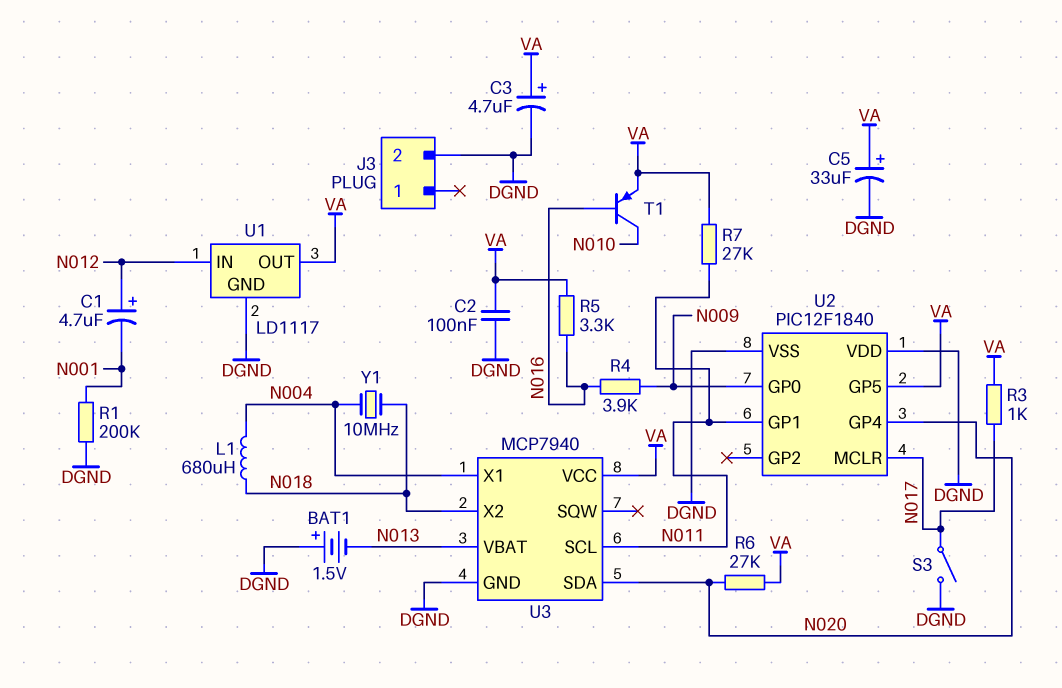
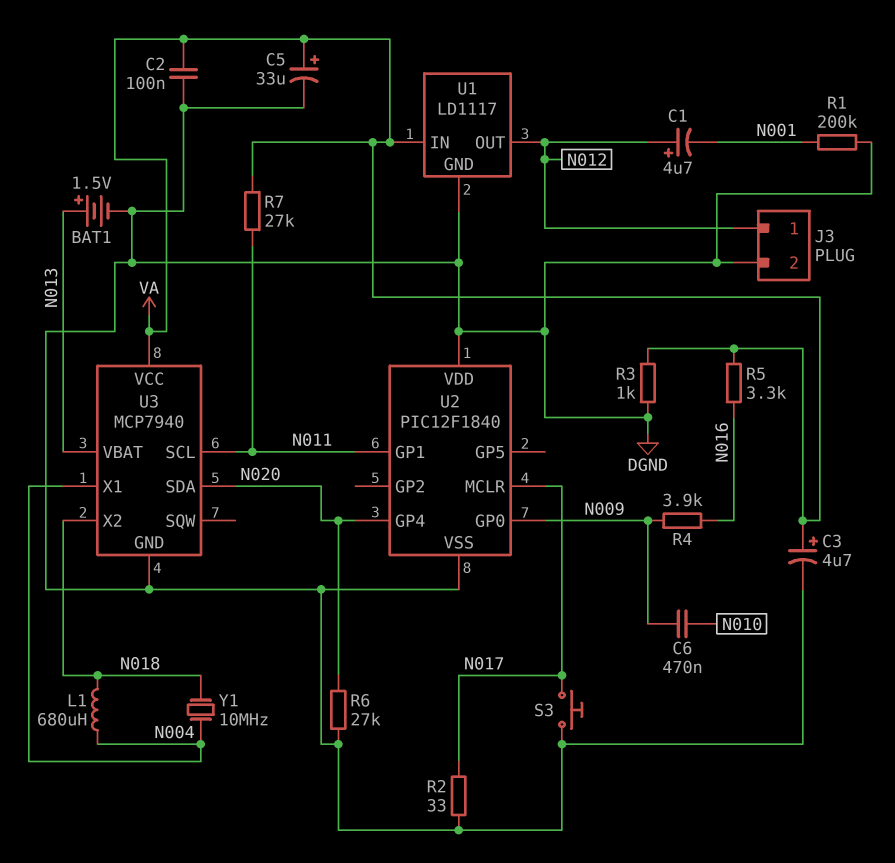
BAT1: 1.5V (plus DGND, minus N013) -> 1.5V (plus N013, minus DGND)
C6: none -> 470nF (N009, N010)
J3 pin 1: none -> N012
R2: none -> 33 (DGND, N017)
R3: 1k (N017, VA) -> 1k (DGND, VA)
R6: 27k (N020, VA) -> 27k (DGND, N020)
S3: switch (DGND, N017) -> button (DGND, N017)
T1: PNP (B N016, C N010, E VA) -> none
U1 pin IN: N012 -> VA
U1 pin OUT: VA -> N012
U2 pin GP5: VA -> none

